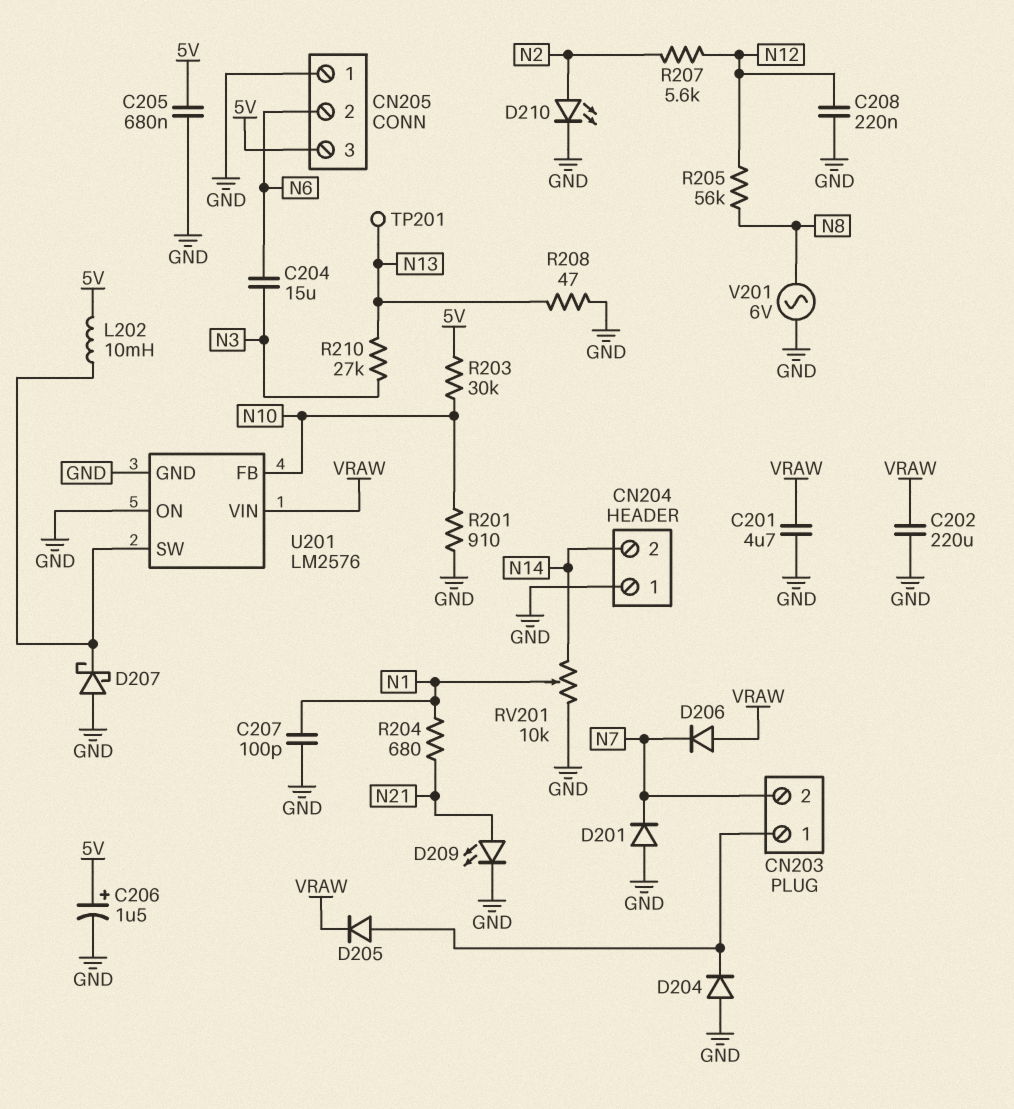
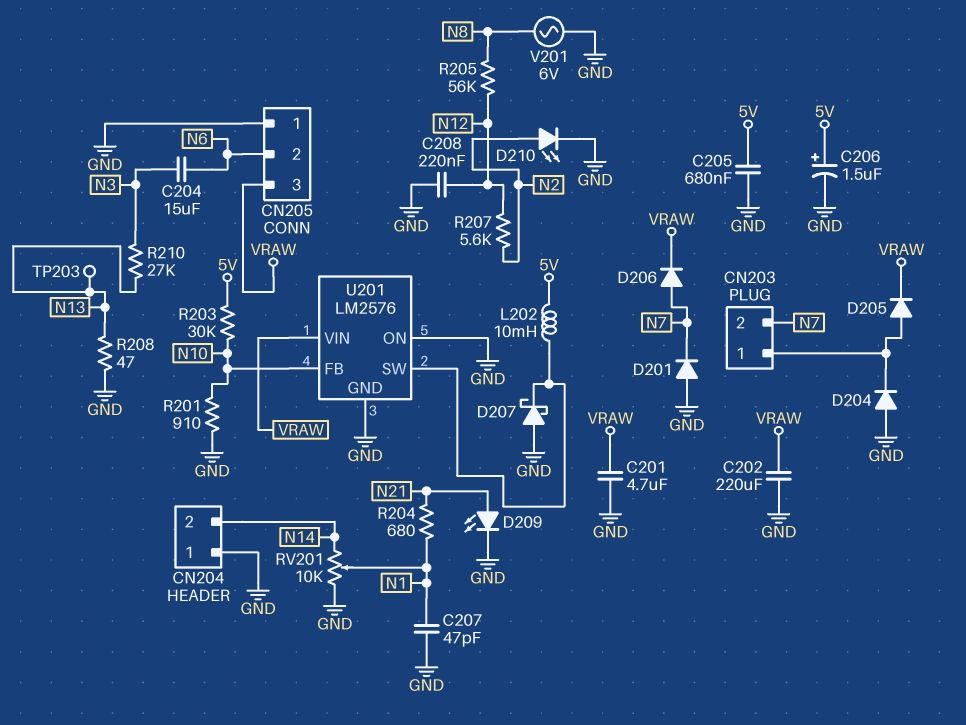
C207: 100pF (GND, N1) -> 47pF (GND, N1)
CN205 pin 3: 5V -> VRAW
D206: diode (A VRAW, K N7) -> diode (A N7, K VRAW)
TP201: test point (N13) -> none
TP203: none -> test point (N13)

